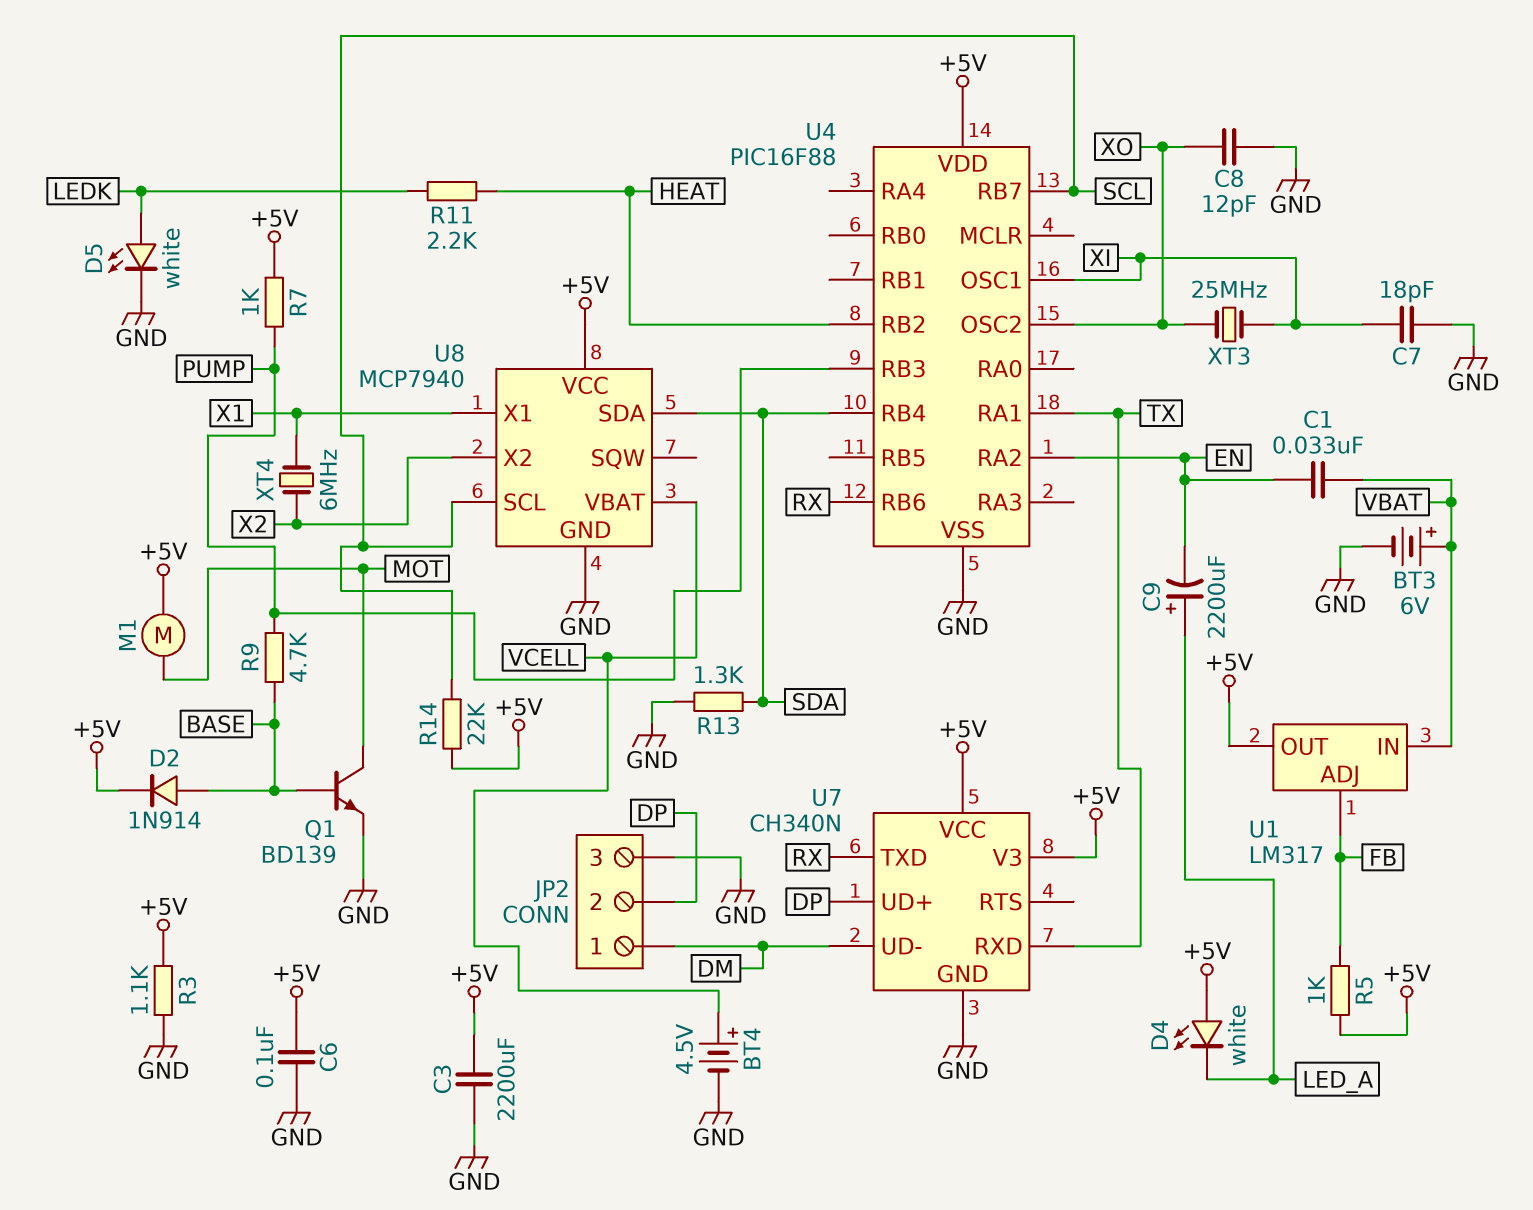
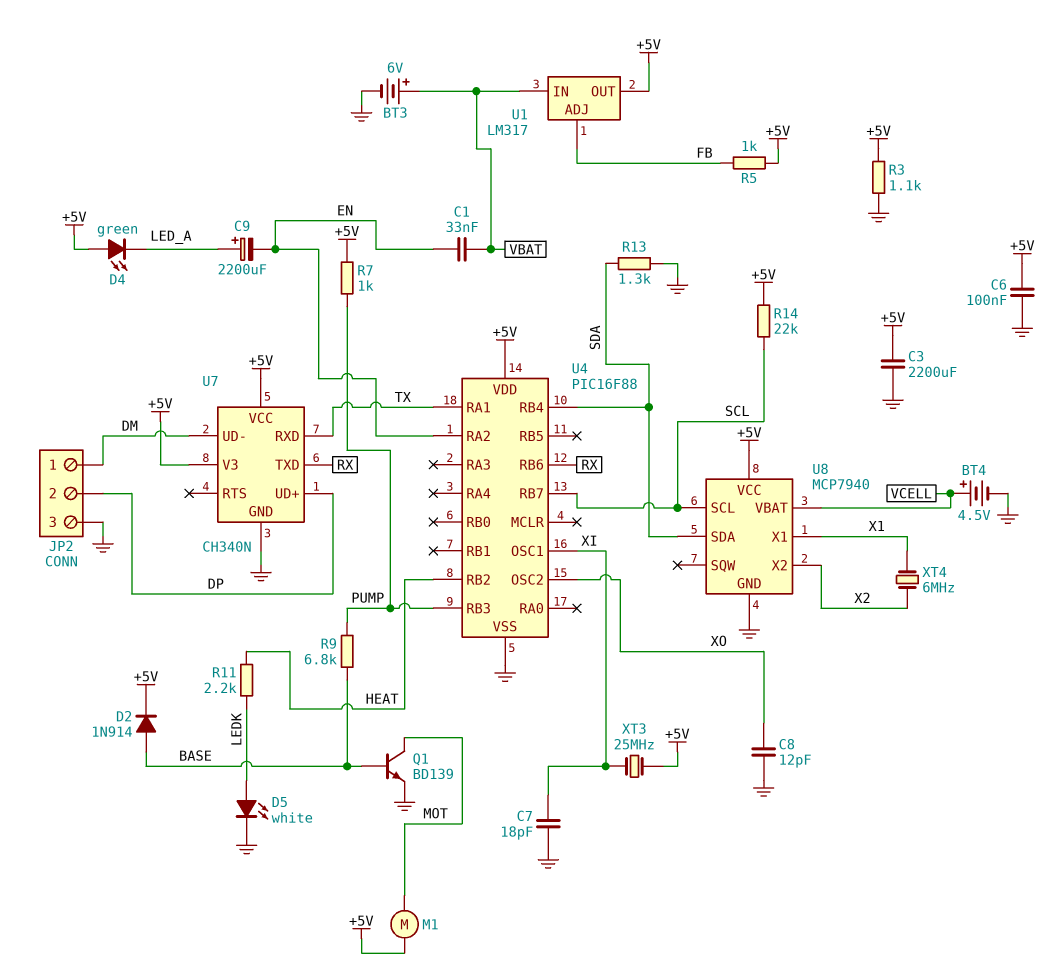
D4: LED white (A +5V, K LED_A) -> LED green (A +5V, K LED_A)
R9: 4.7k (BASE, PUMP) -> 6.8k (BASE, PUMP)
XT3: 25MHz (XI, XO) -> 25MHz (+5V, XI)

